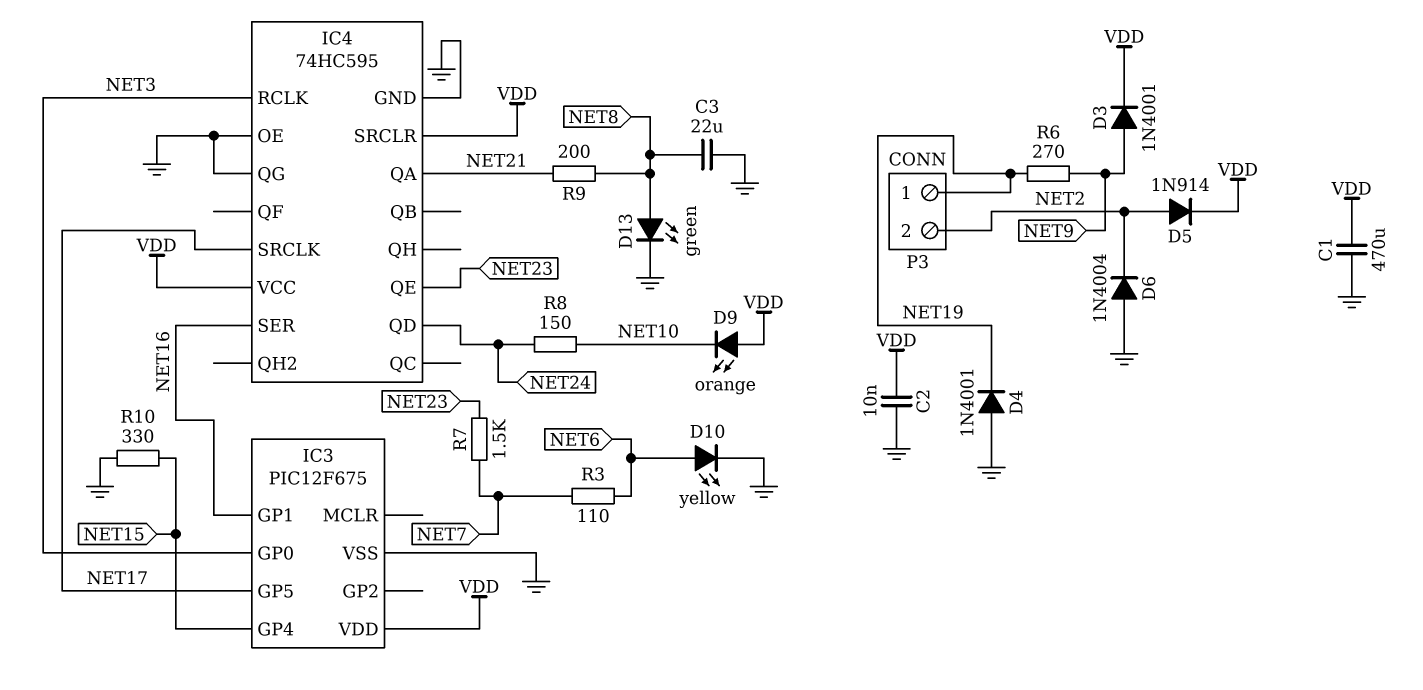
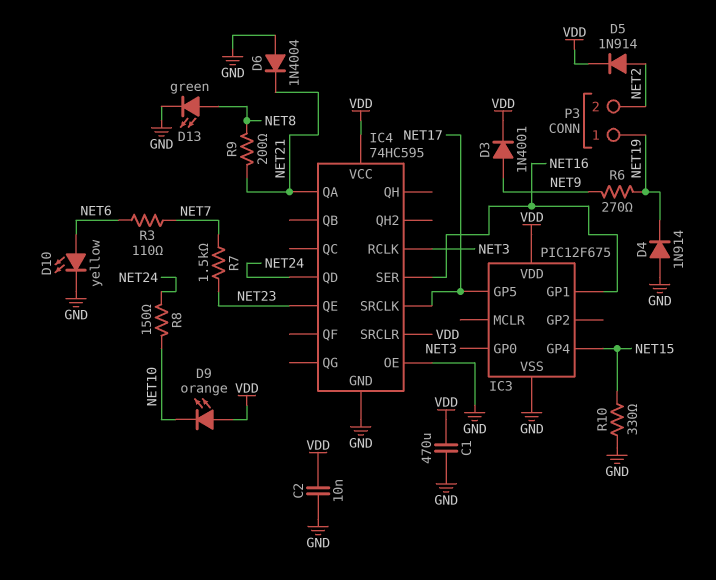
C3: 22uF (GND, NET8) -> none
D4: diode 1N4001 (A GND, K NET19) -> diode 1N914 (A GND, K NET19)
D6: diode 1N4004 (A GND, K NET2) -> diode 1N4004 (A GND, K NET21)
IC4 pin QG: GND -> none

